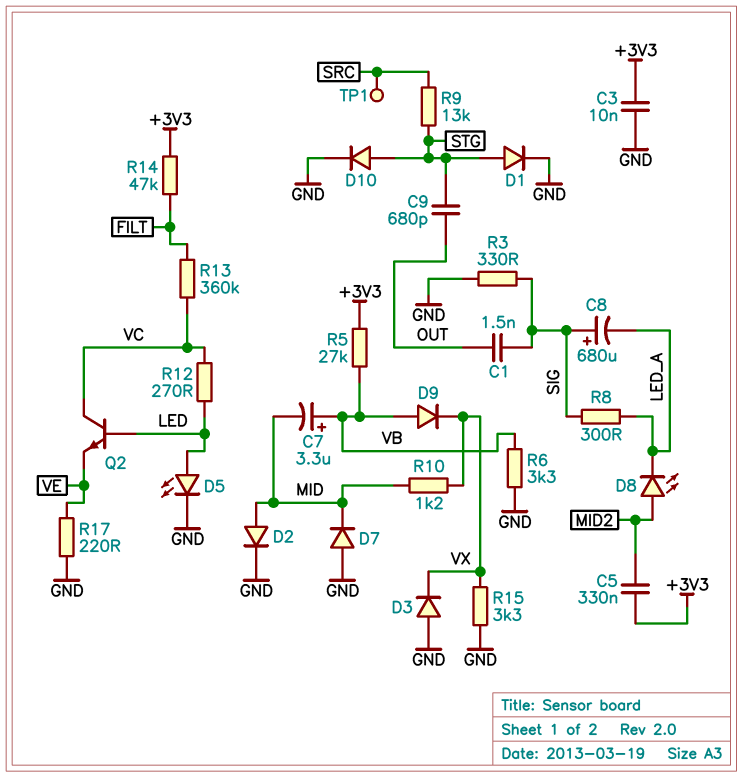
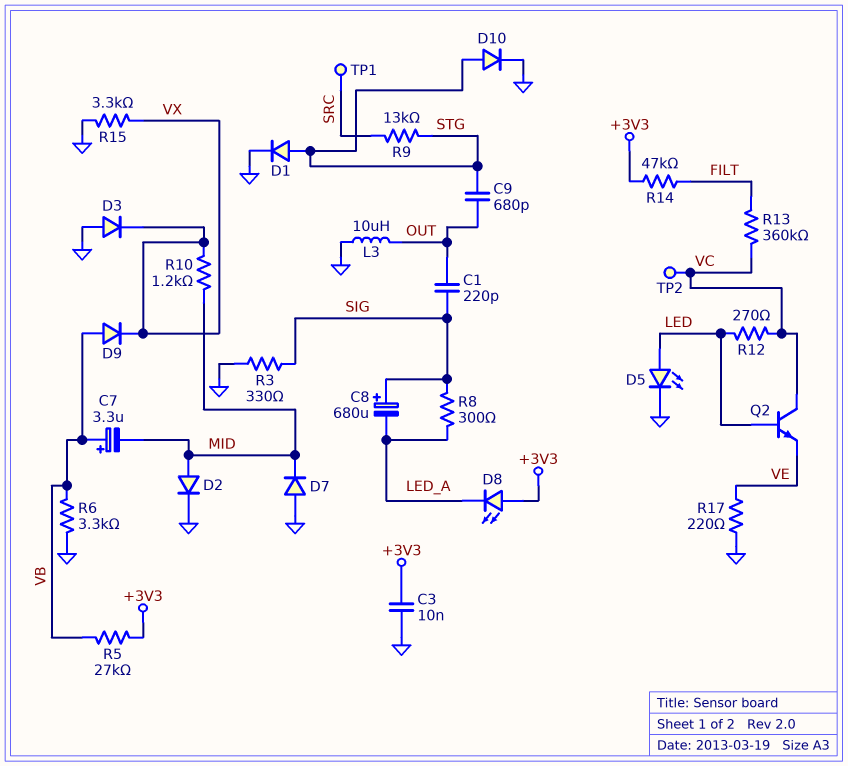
C1: 1.5nF (OUT, SIG) -> 220pF (OUT, SIG)
C5: 330nF (+3V3, MID2) -> none
D8: LED (A MID2, K LED_A) -> LED (A +3V3, K LED_A)
L3: none -> 10uH (GND, OUT)
TP2: none -> test point (VC)

